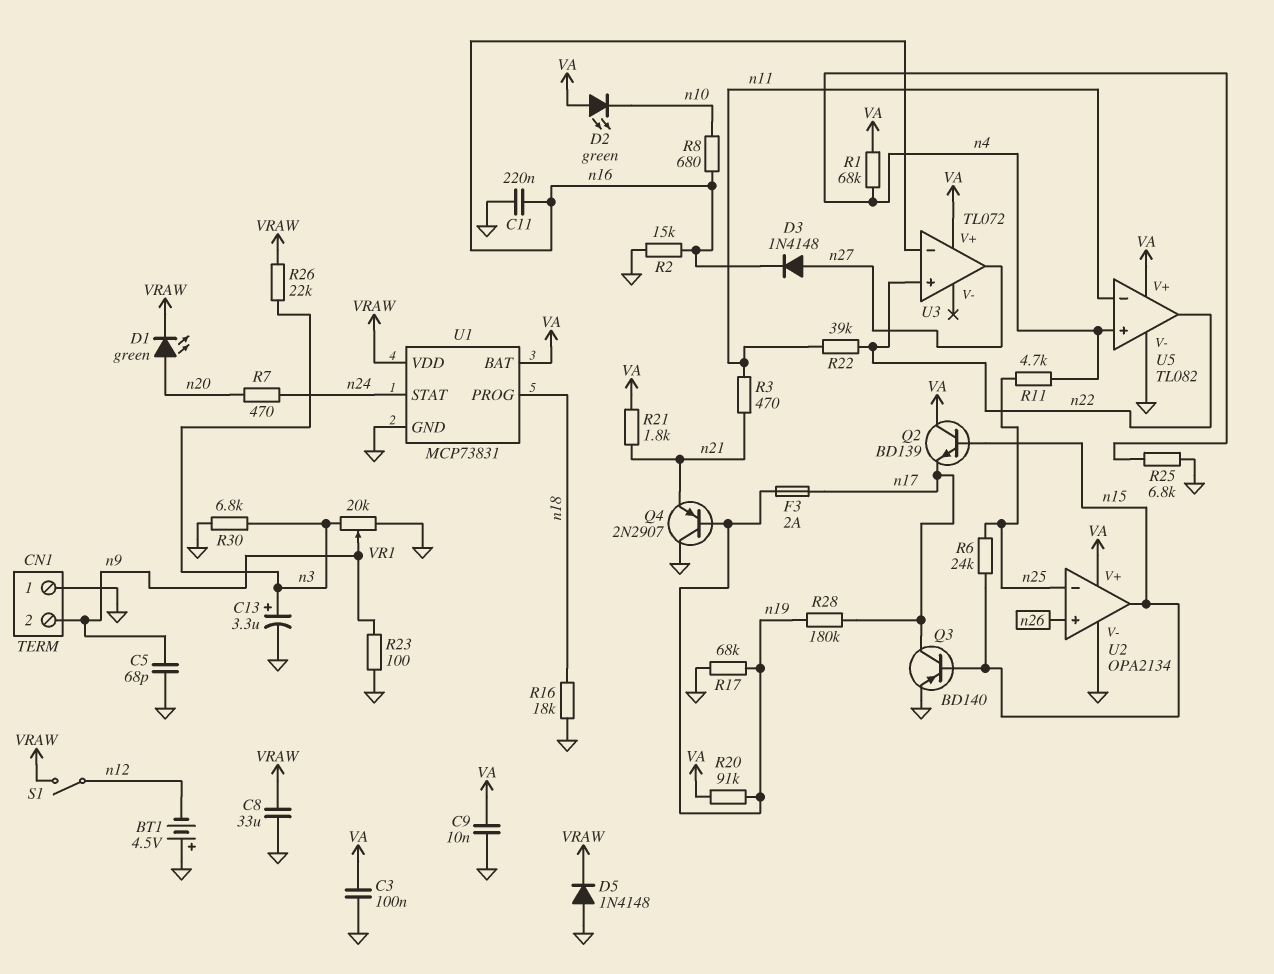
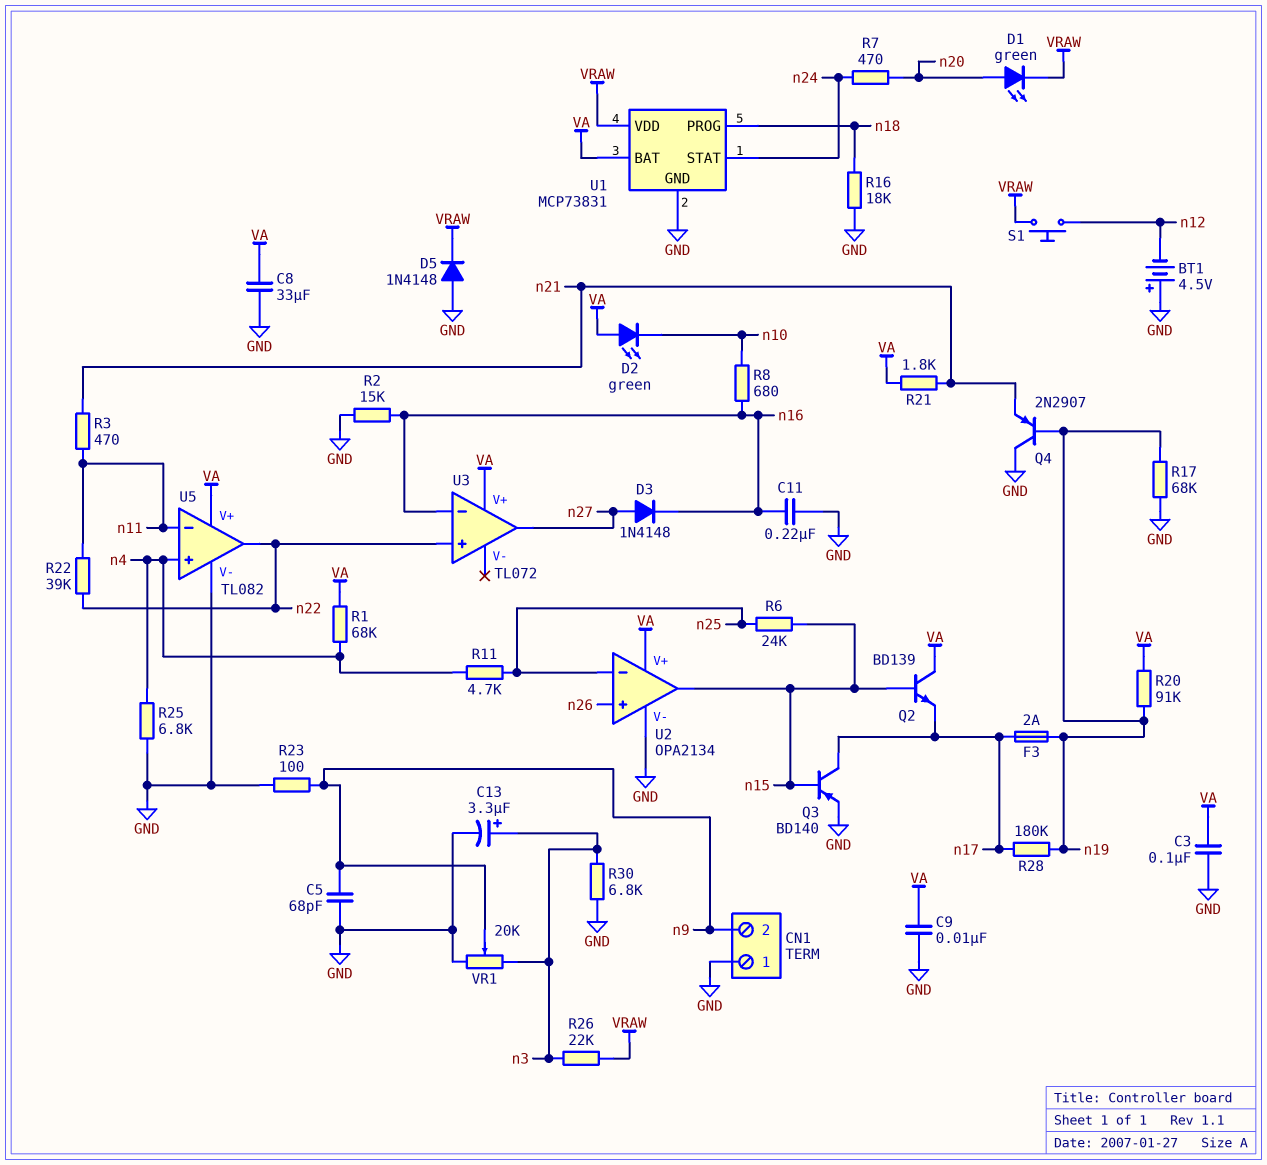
C8: 33uF (GND, VRAW) -> 33uF (GND, VA)
S1: switch (VRAW, n12) -> button (VRAW, n12)

